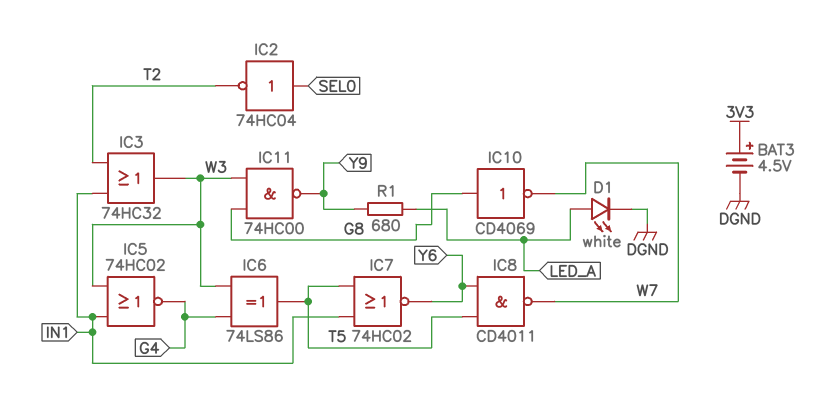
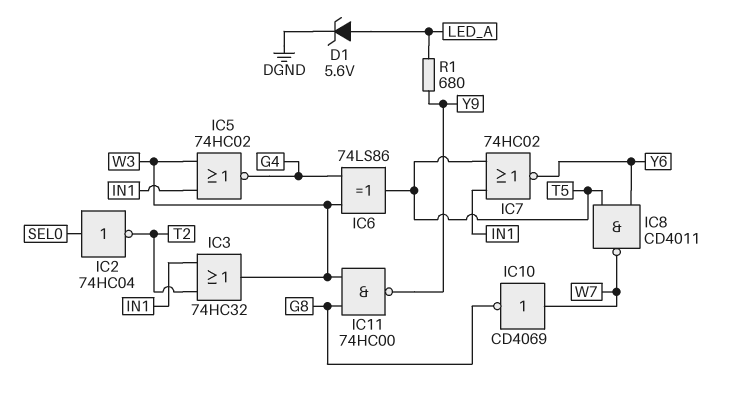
BAT3: 4.5V (plus 3V3, minus DGND) -> none
D1: LED white (A LED_A, K DGND) -> zener 5.6V (A LED_A, K DGND)
IC10: NOT CD4069 (in G8, out W7) -> NOT CD4069 (in W7, out G8)

